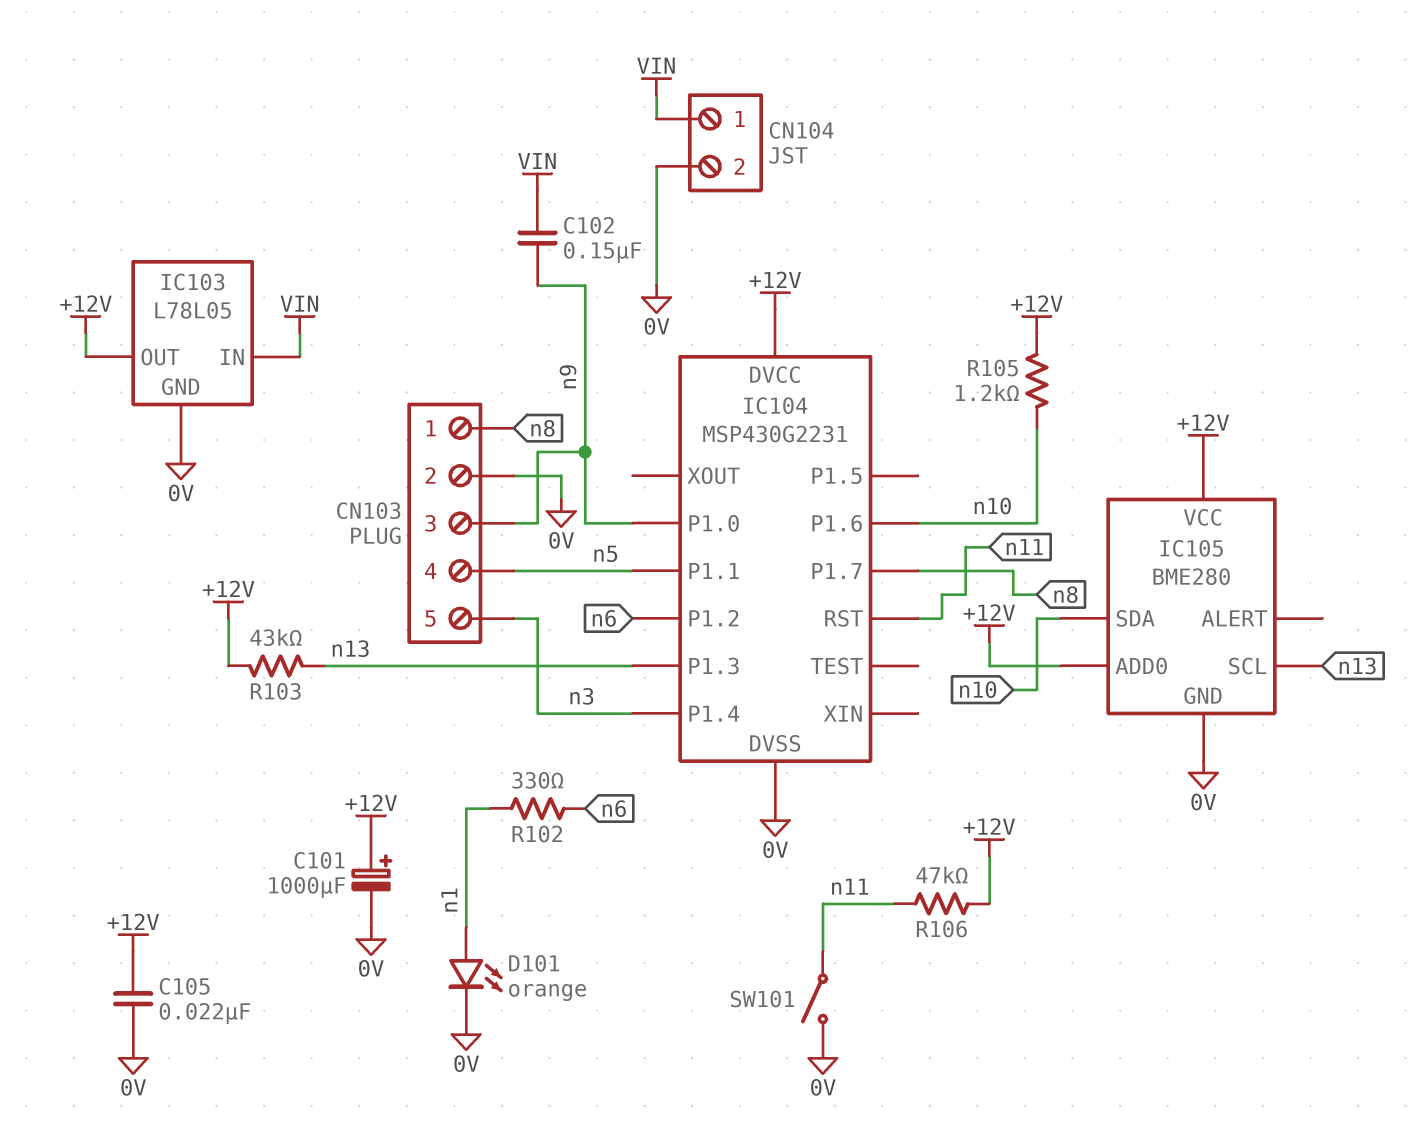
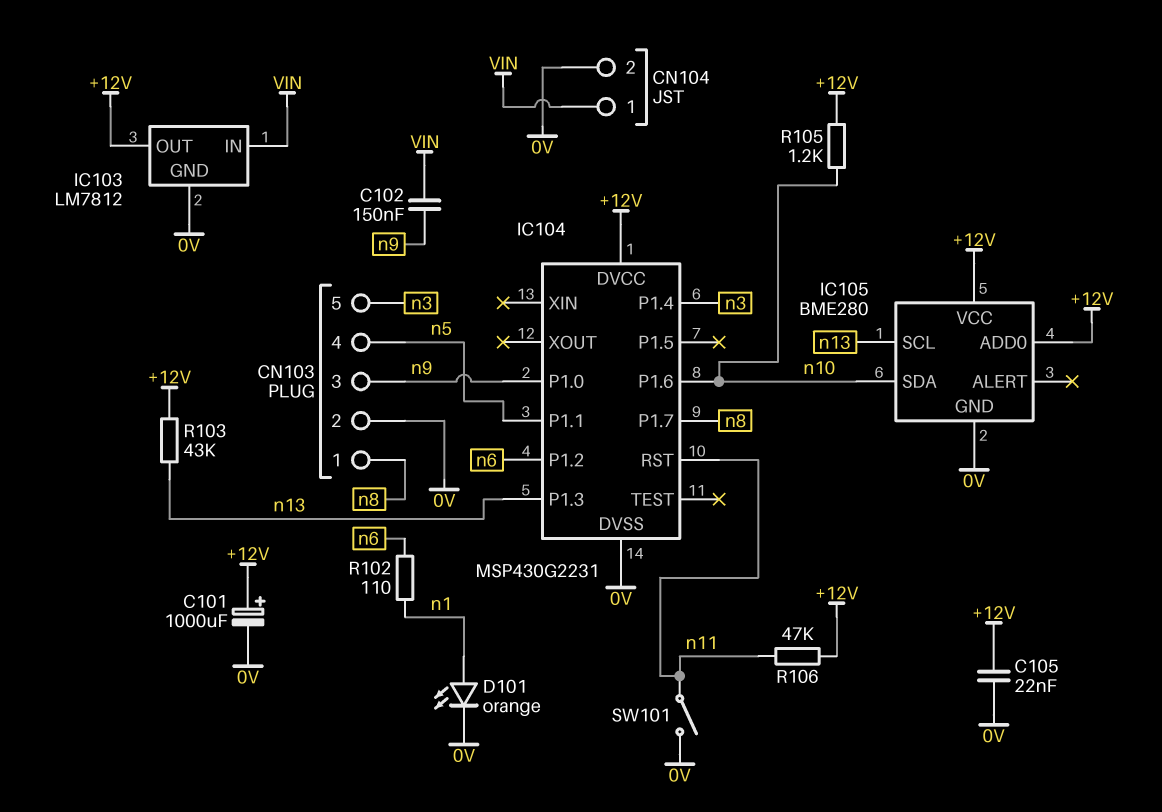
IC103: L78L05 -> LM7812
R102: 330 (n1, n6) -> 110 (n1, n6)

